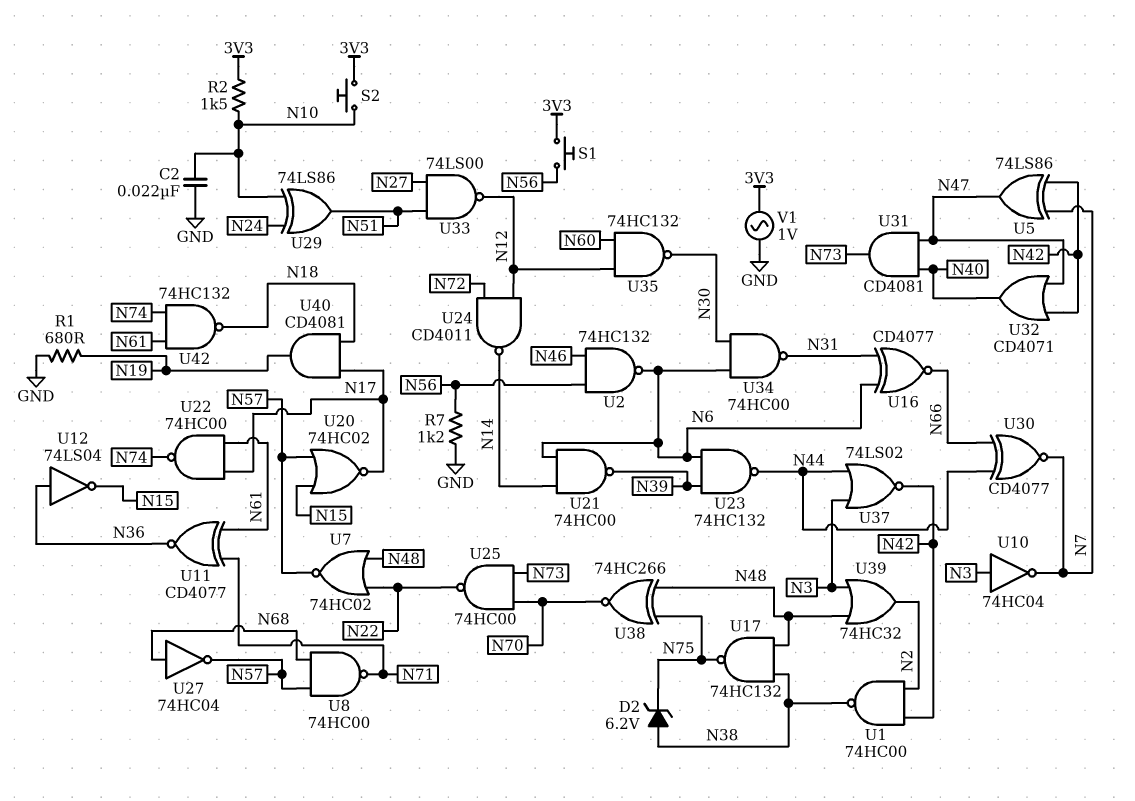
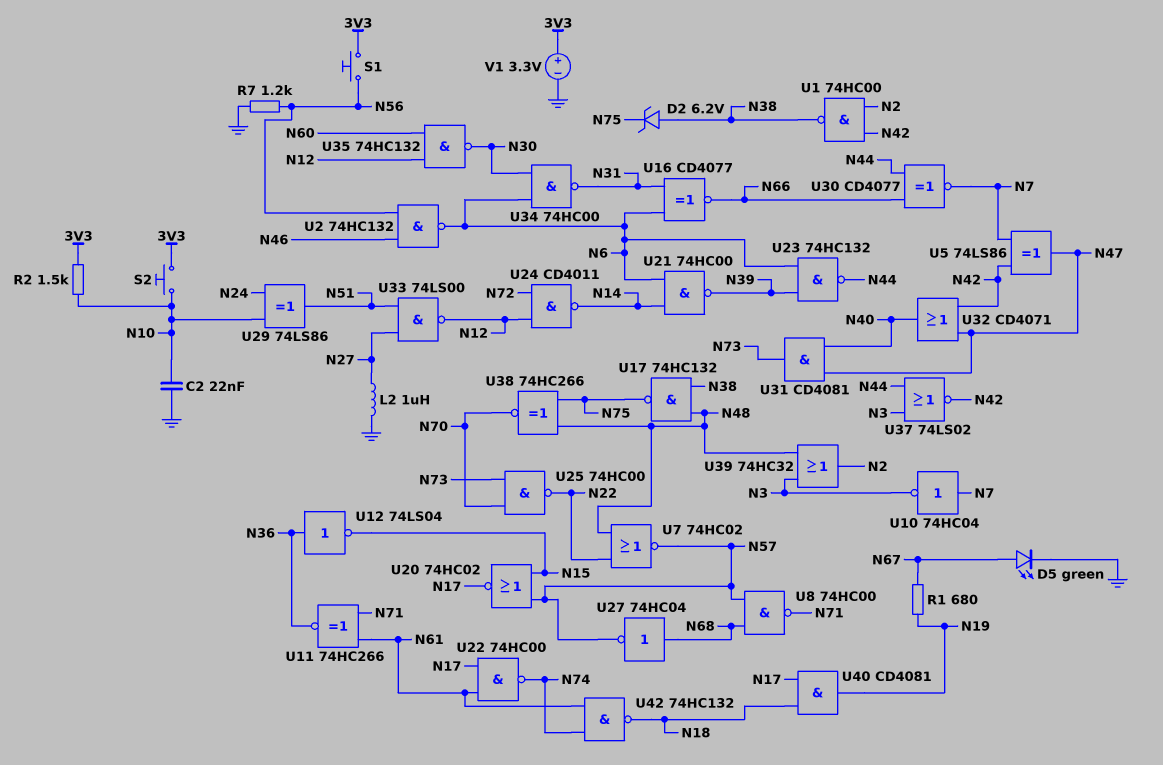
D5: none -> LED green (A N67, K GND)
L2: none -> 1uH (GND, N27)
R1: 680 (GND, N19) -> 680 (N19, N67)
U10: NOT 74HC04 (in N3, out N7) -> NOT 74HC04 (in N7, out N3)
U11: XNOR CD4077 (in N61, in N71, out N36) -> XNOR 74HC266 (in N61, in N71, out N36)
V1: AC 1V (3V3, GND) -> 3.3V (plus 3V3, minus GND)

